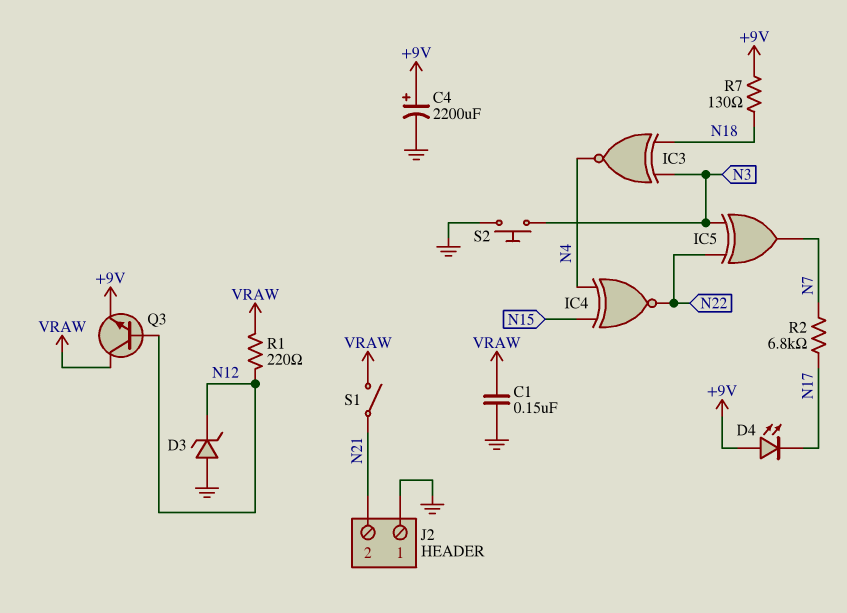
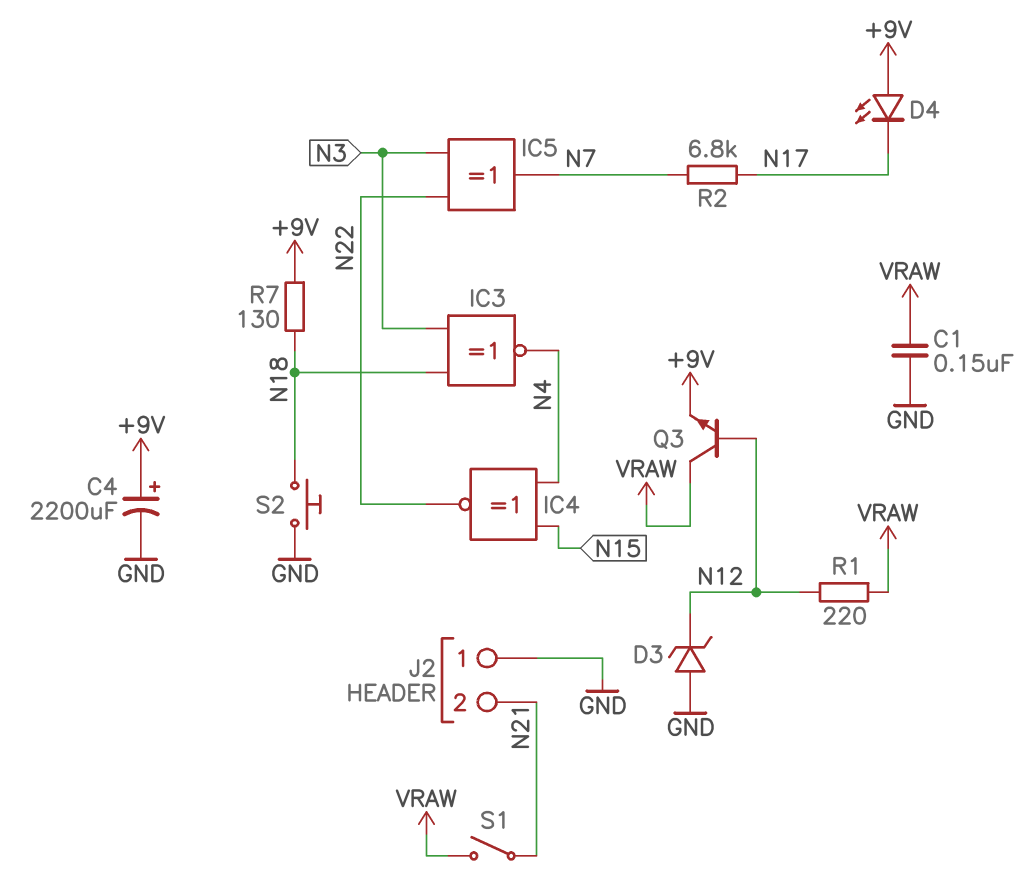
S2: button (GND, N3) -> button (GND, N18)

